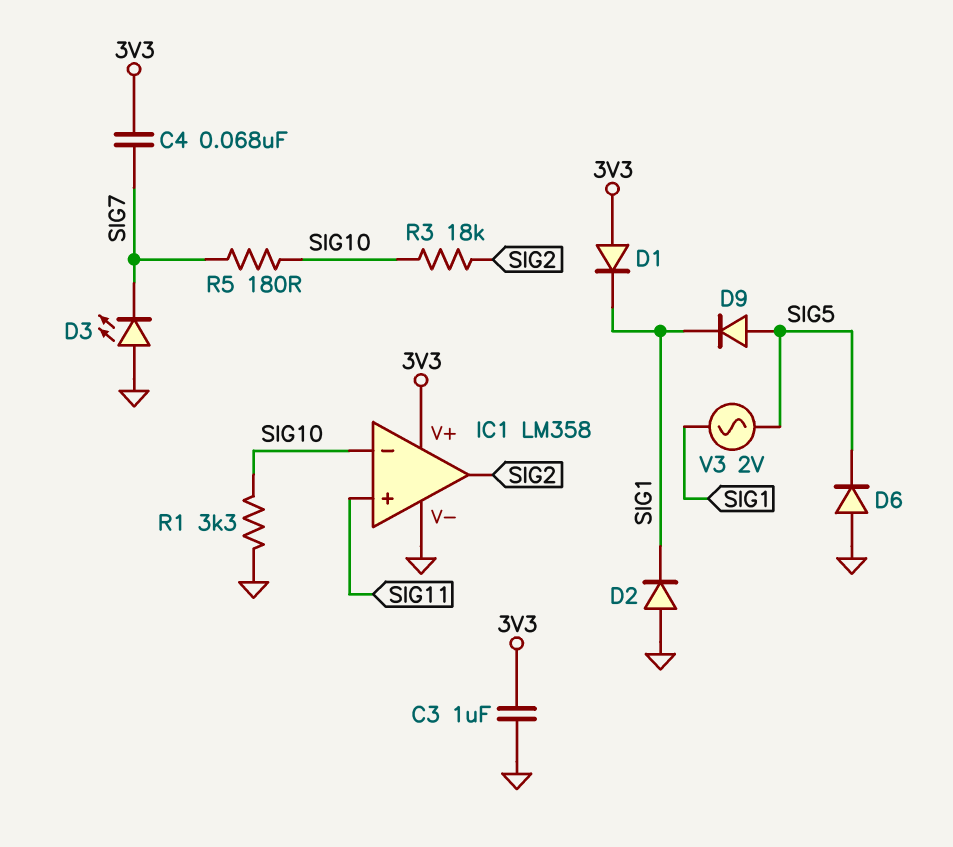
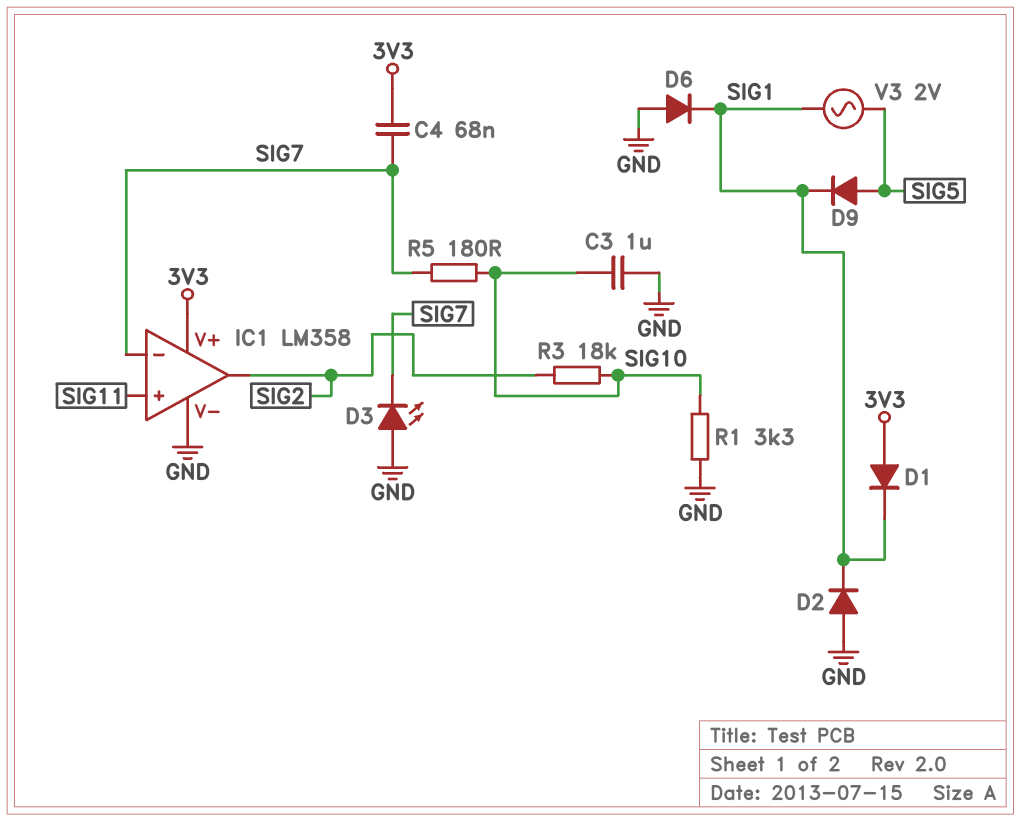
C3: 1uF (3V3, GND) -> 1uF (GND, SIG10)
D6: diode (A GND, K SIG5) -> diode (A GND, K SIG1)
IC1 pin in-: SIG10 -> SIG7

